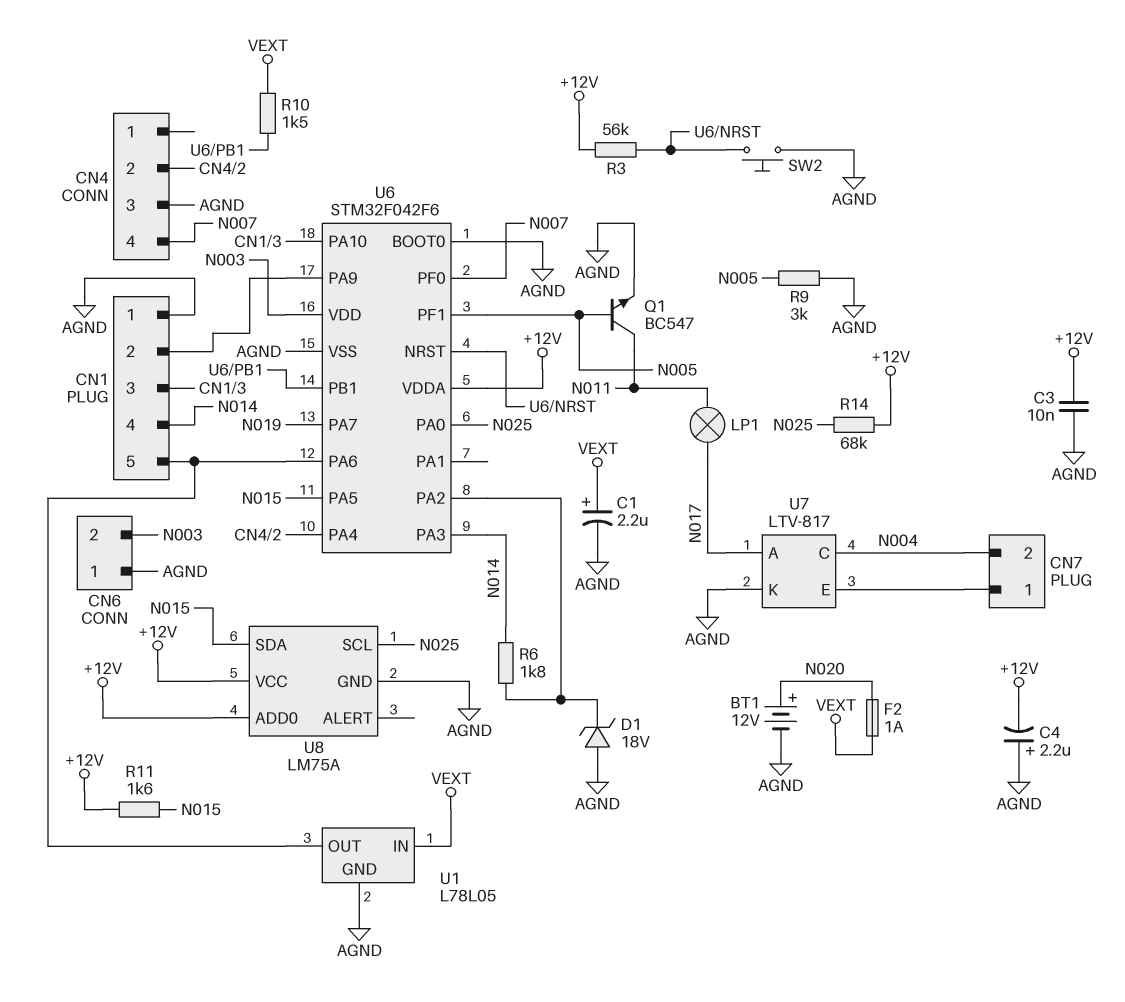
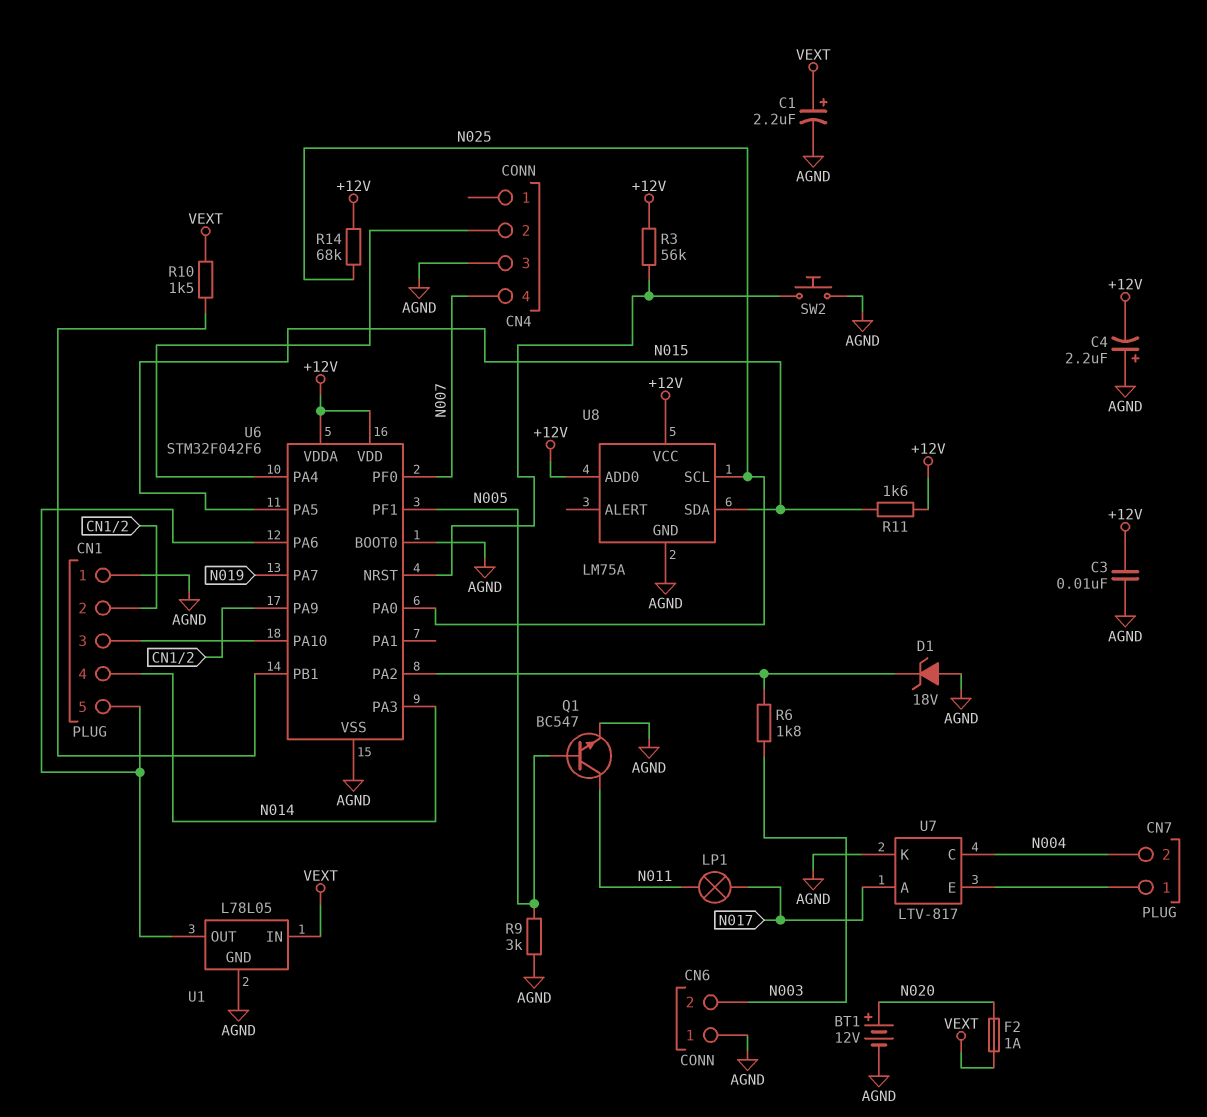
R6: 1.8k (N014, U6/PA2) -> 1.8k (N003, U6/PA2)
U6 pin VDD: N003 -> +12V

